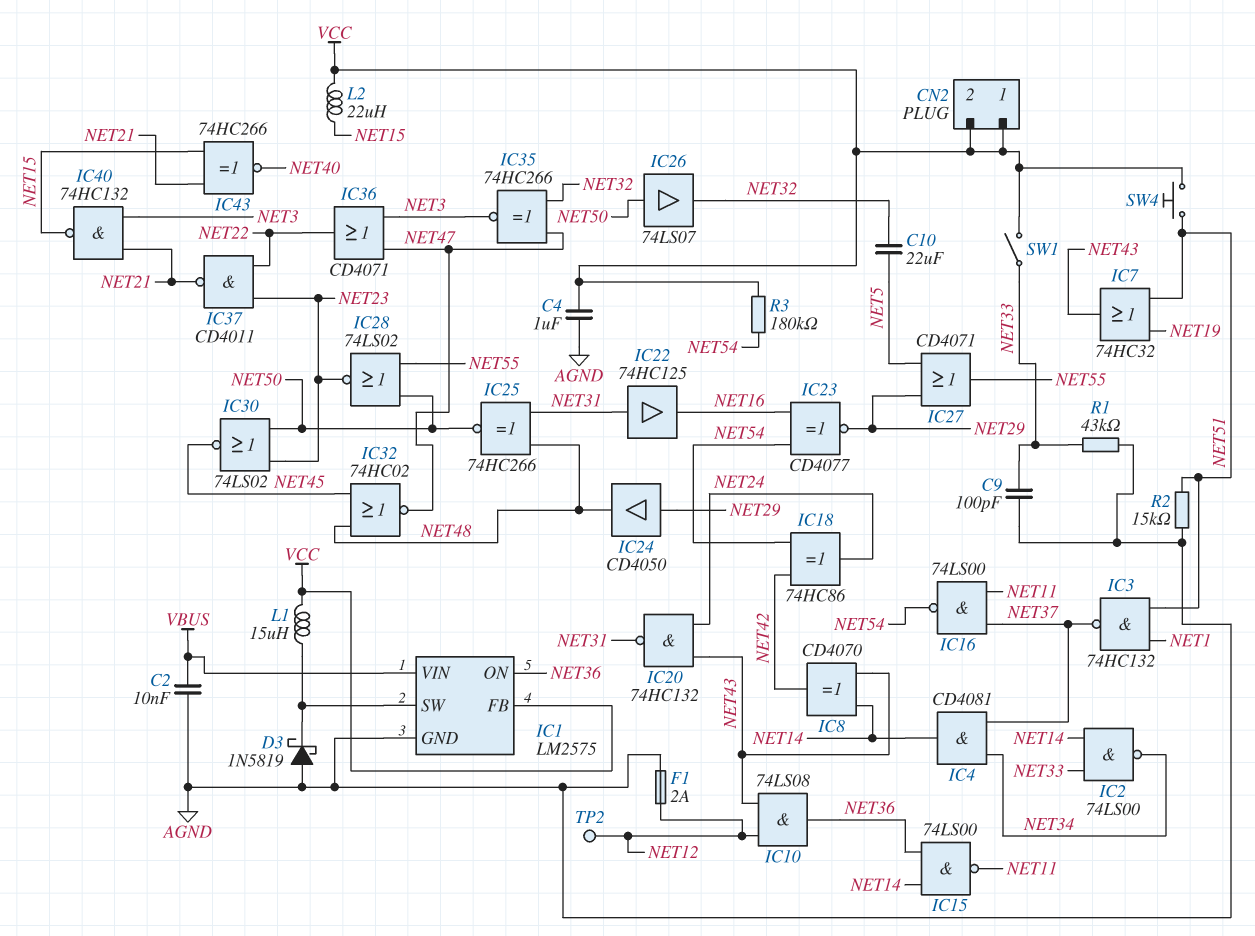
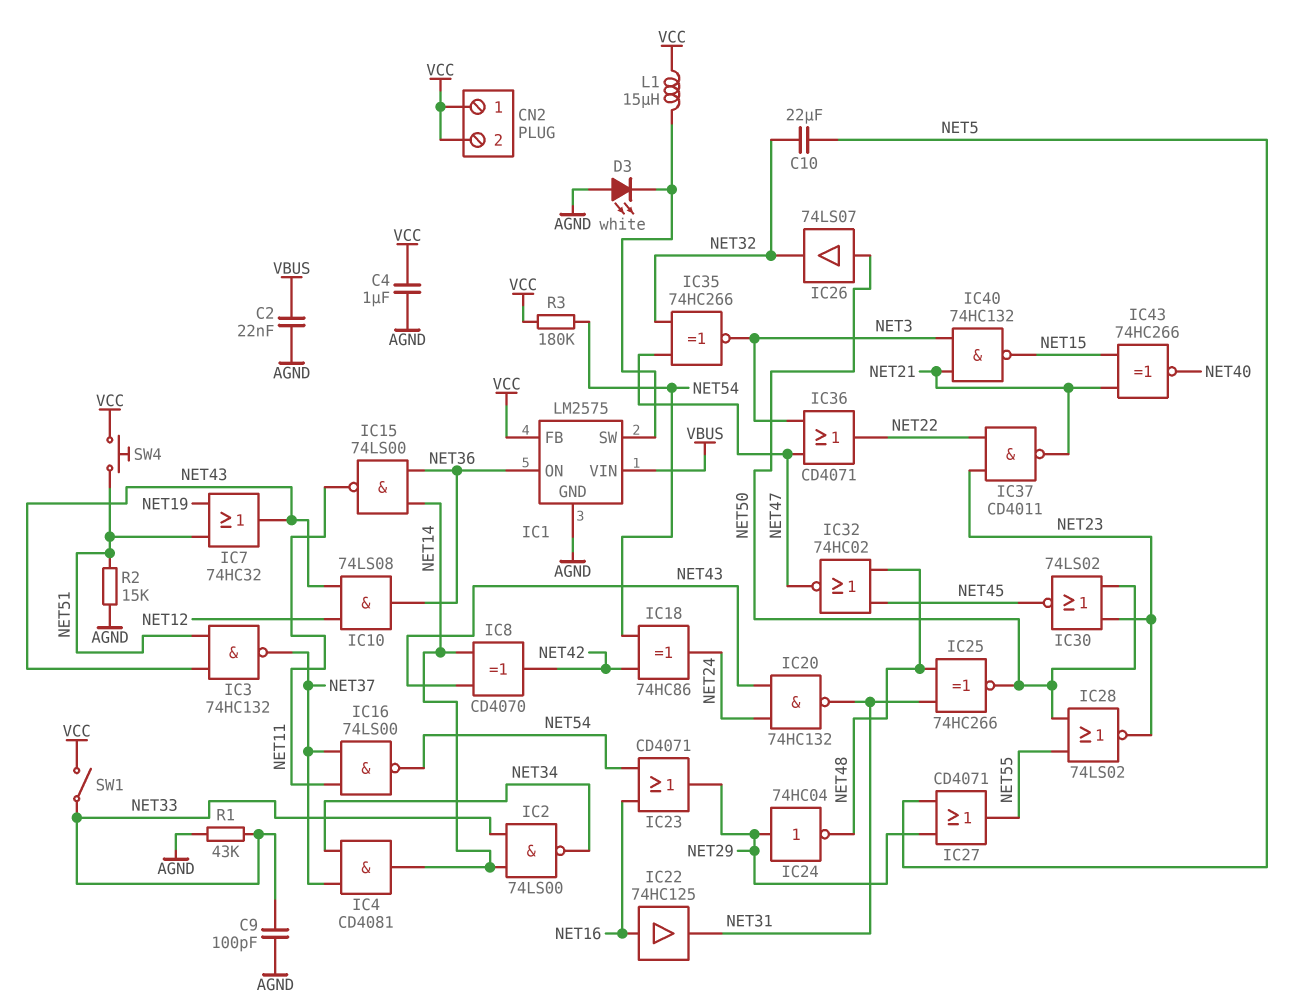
C2: 10nF (AGND, VBUS) -> 22nF (AGND, VBUS)
D3: schottky 1N5819 (A AGND, K IC1/SW) -> LED white (A AGND, K IC1/SW)
F1: 2A (AGND, NET12) -> none
IC3: NAND 74HC132 (in NET1, in NET51, out NET37) -> NAND 74HC132 (in NET43, in NET51, out NET37)
IC22: buffer 74HC125 (in NET31, out NET16) -> buffer 74HC125 (in NET16, out NET31)
IC23: XNOR CD4077 (in NET16, in NET54, out NET29) -> OR CD4071 (in NET16, in NET54, out NET29)
IC24: buffer CD4050 (in NET29, out NET48) -> NOT 74HC04 (in NET29, out NET48)
L2: 22uH (NET15, VCC) -> none
TP2: test point (NET12) -> none

